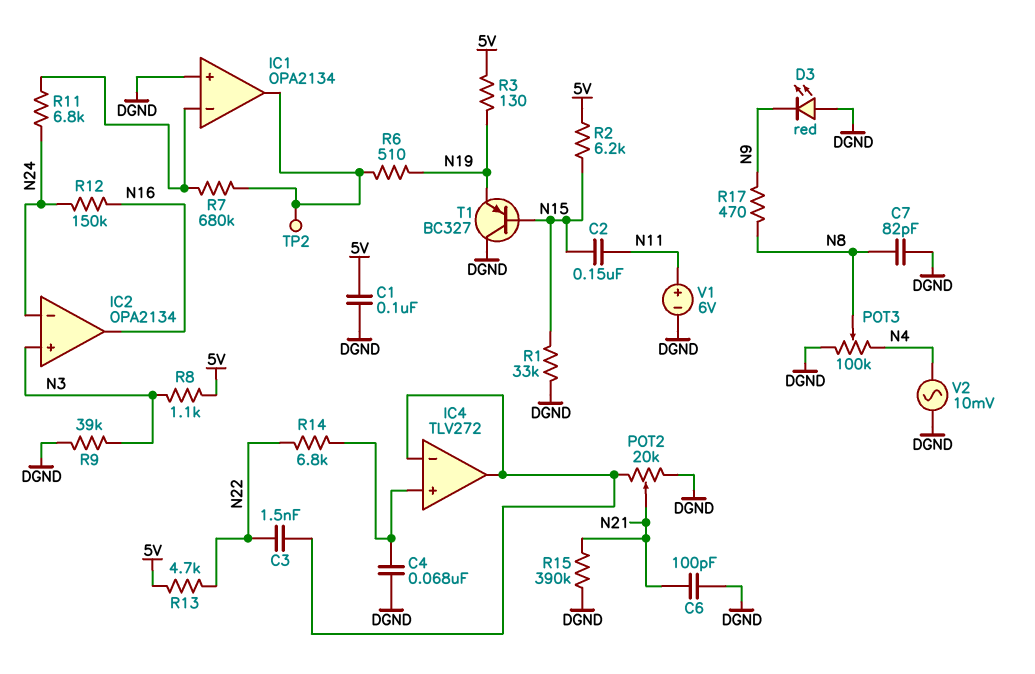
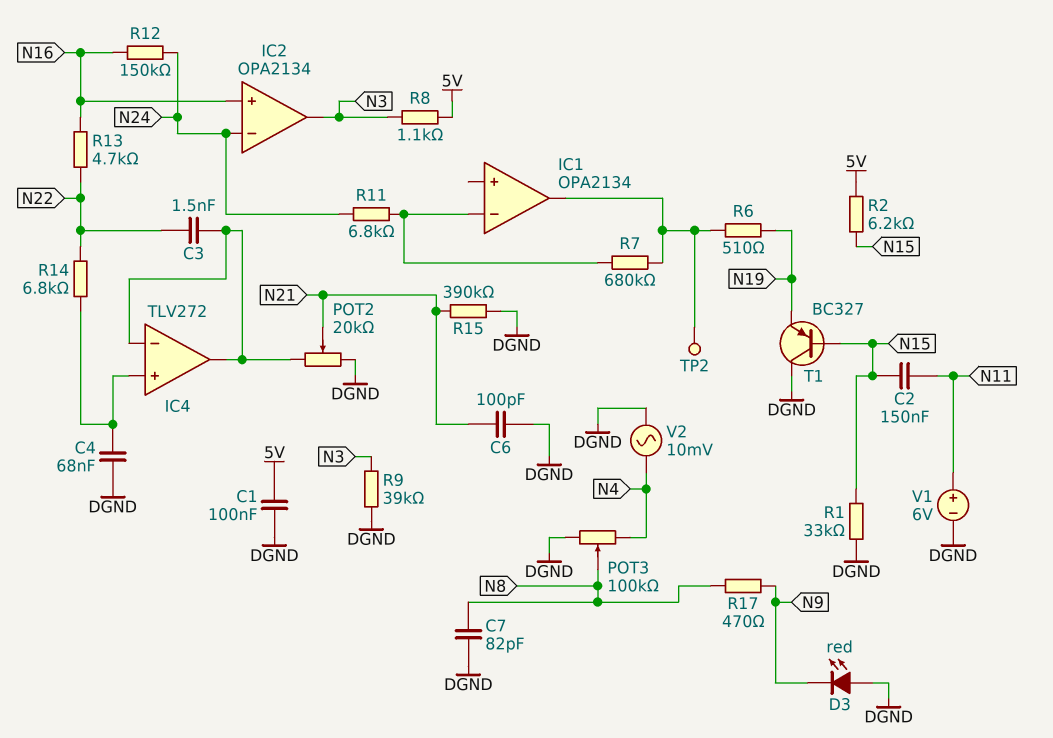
IC1 pin in+: DGND -> none
IC2 pin in+: N3 -> N16
IC2 pin out: N16 -> N3
R3: 130 (5V, N19) -> none
R13: 4.7k (5V, N22) -> 4.7k (N16, N22)

